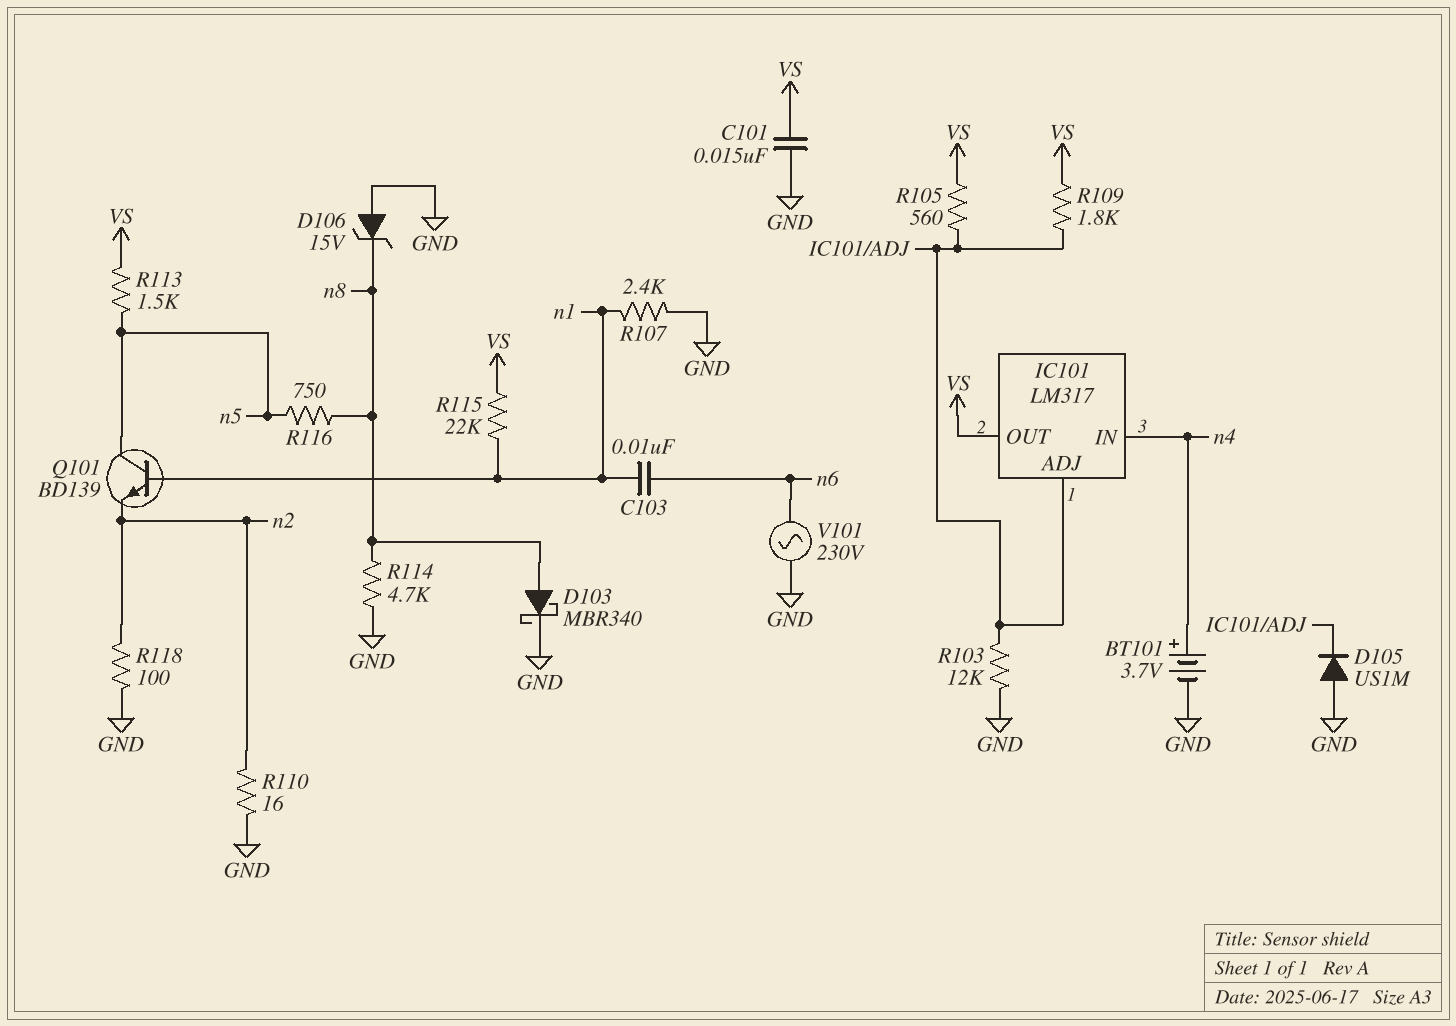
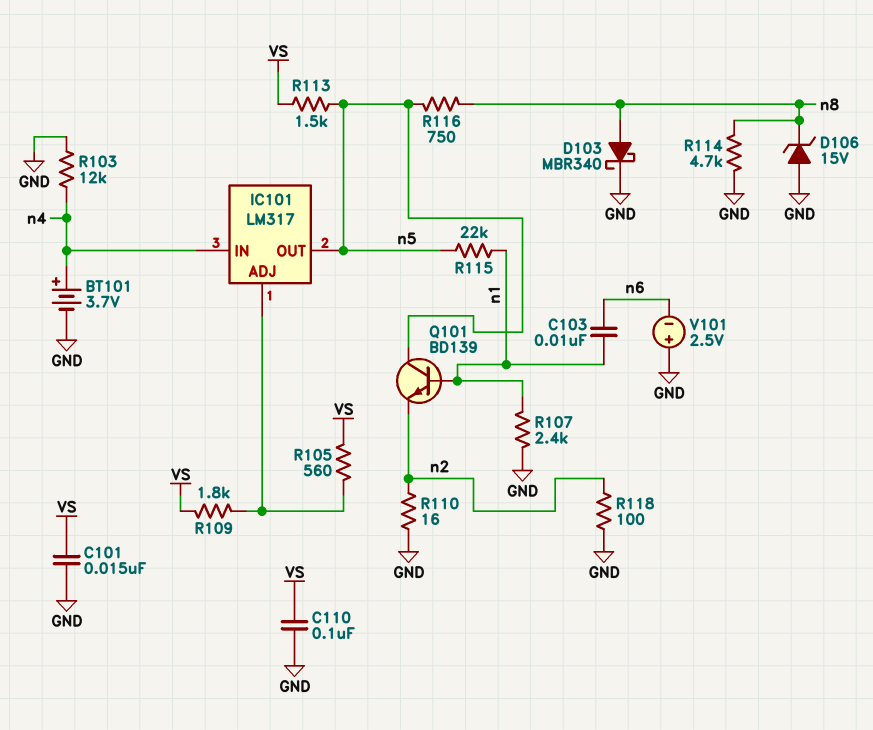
C110: none -> 100nF (GND, VS)
D105: diode US1M (A GND, K IC101/ADJ) -> none
IC101 pin OUT: VS -> n5
R103: 12k (GND, IC101/ADJ) -> 12k (GND, n4)
R115: 22k (VS, n1) -> 22k (n1, n5)
V101: AC 230V (GND, n6) -> 2.5V (plus GND, minus n6)

